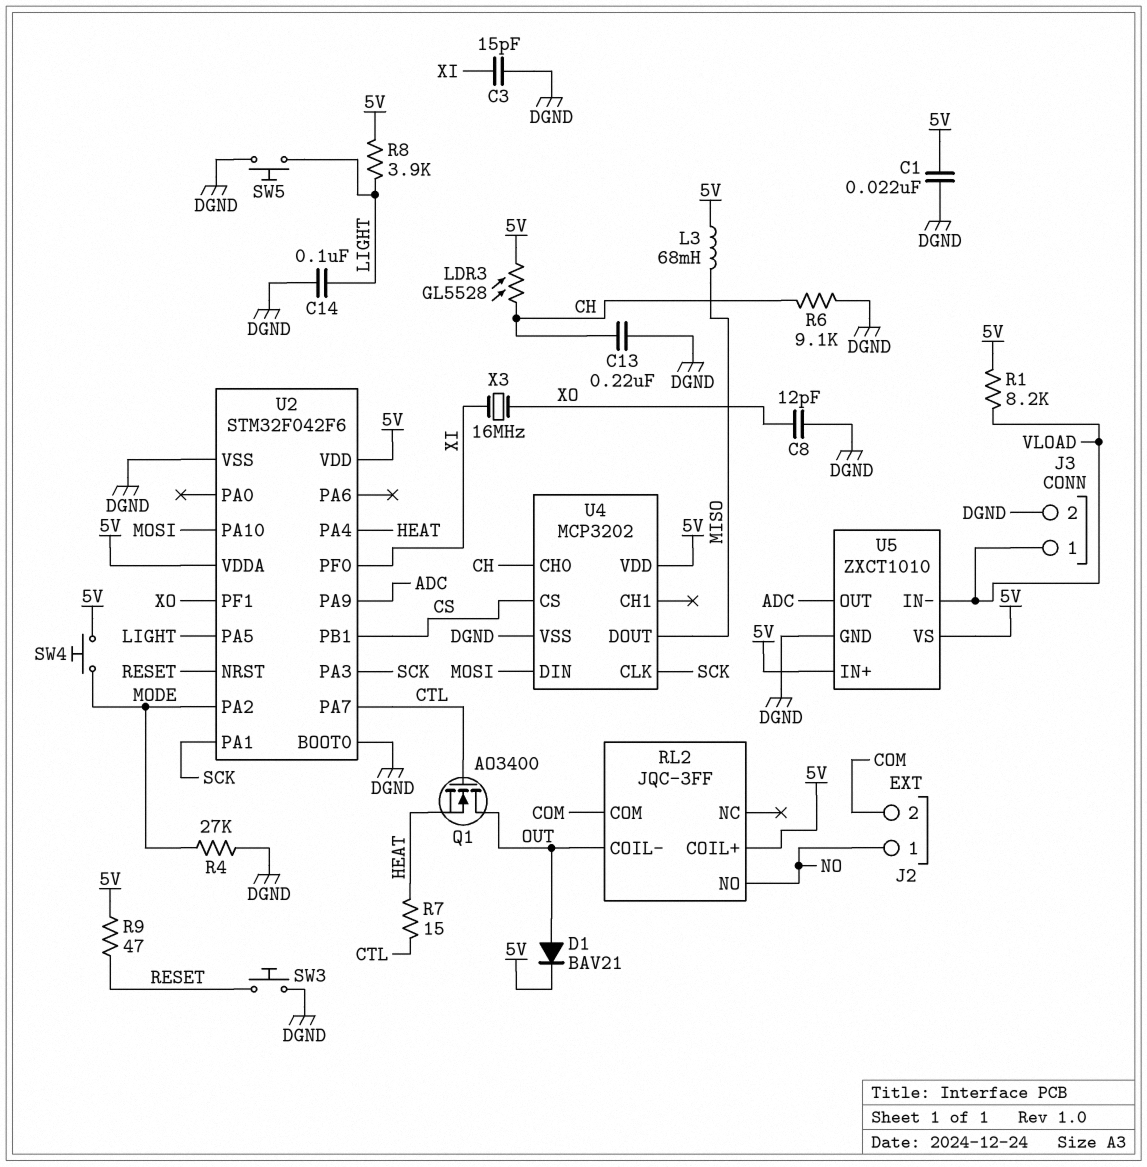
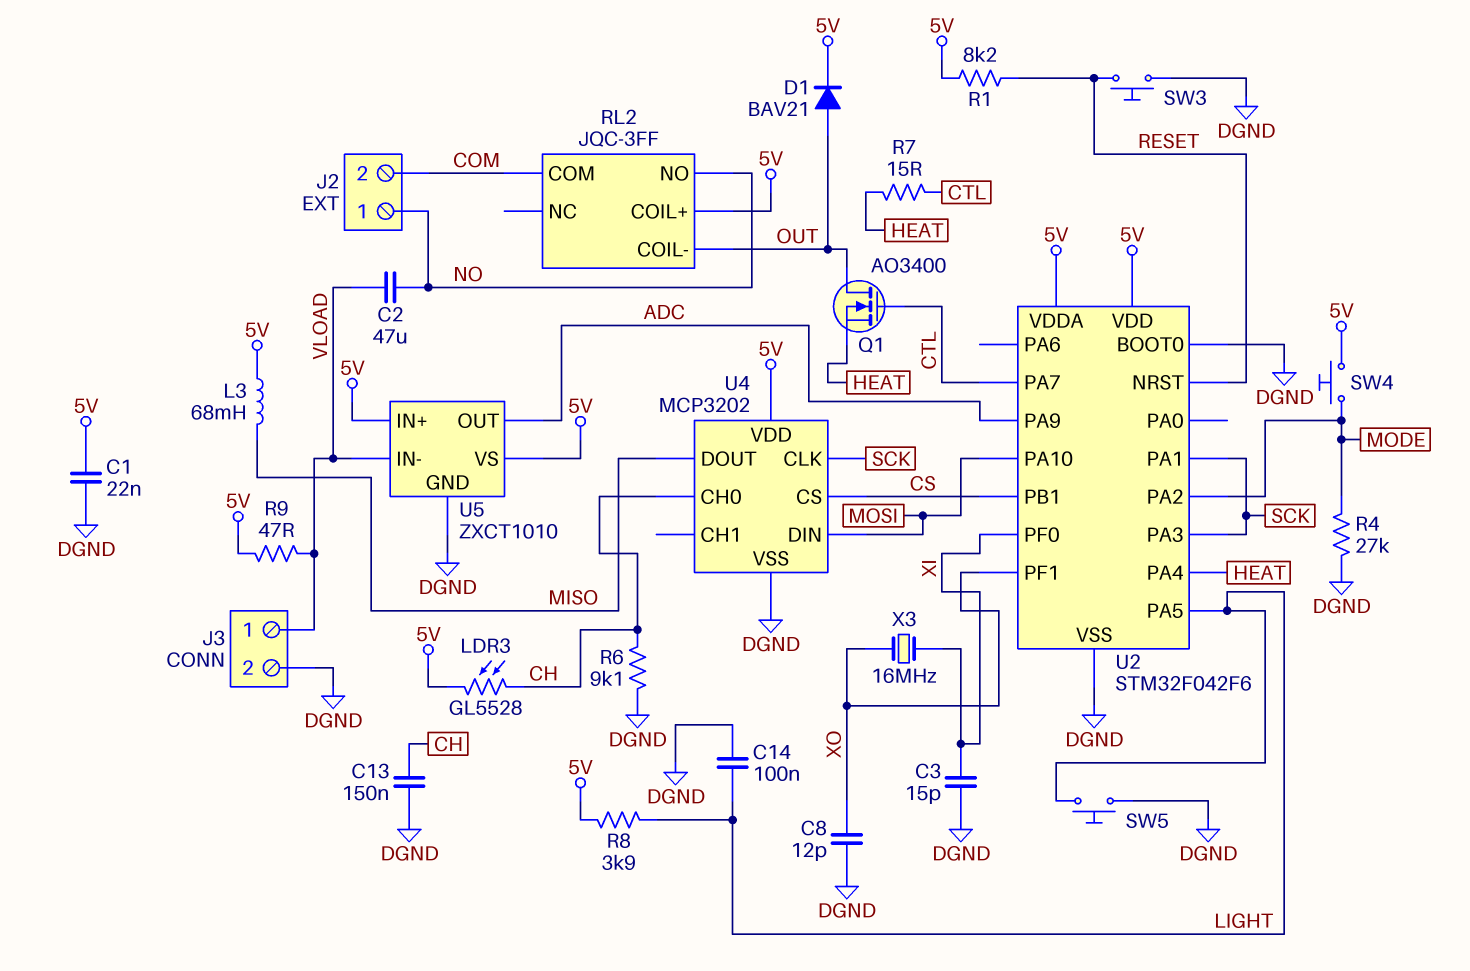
C2: none -> 47uF (NO, VLOAD)
C13: 220nF (CH, DGND) -> 150nF (CH, DGND)
R1: 8.2k (5V, VLOAD) -> 8.2k (5V, RESET)
R9: 47 (5V, RESET) -> 47 (5V, VLOAD)

